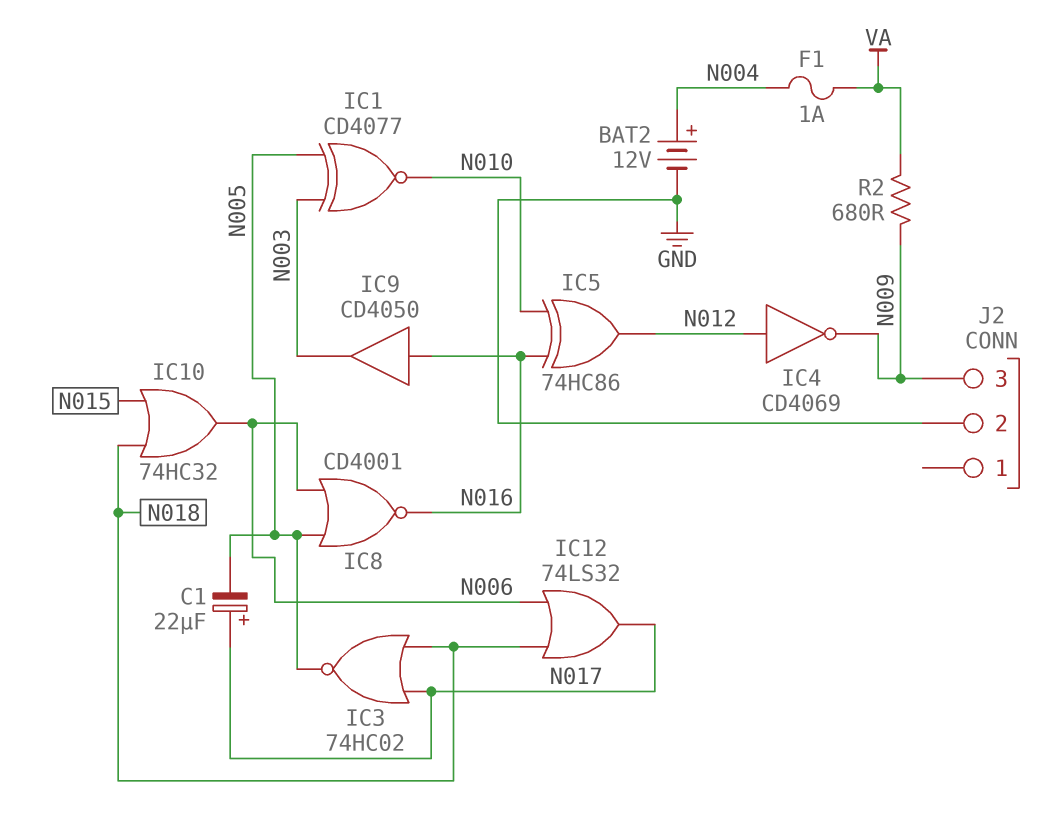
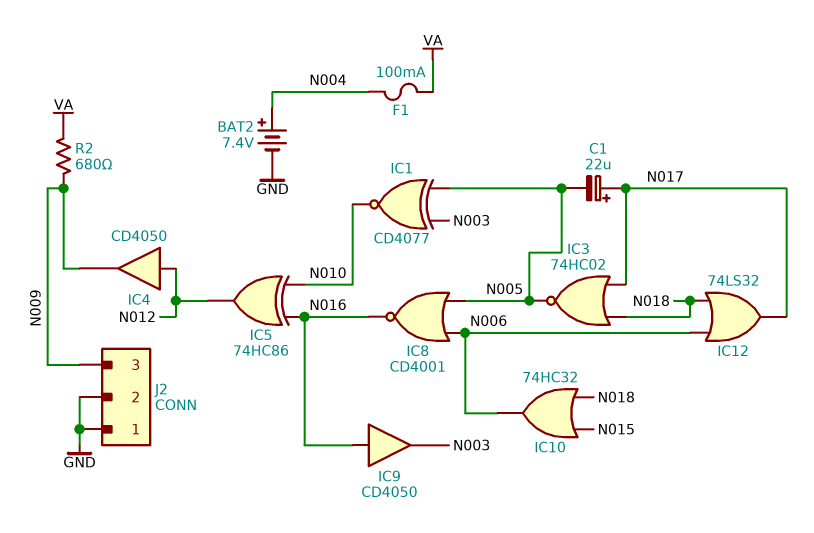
BAT2: 12V (plus N004, minus GND) -> 7.4V (plus N004, minus GND)
F1: 1A (N004, VA) -> 100mA (N004, VA)
IC4: NOT CD4069 (in N012, out N009) -> buffer CD4050 (in N012, out N009)
J2 pin 1: none -> GND

